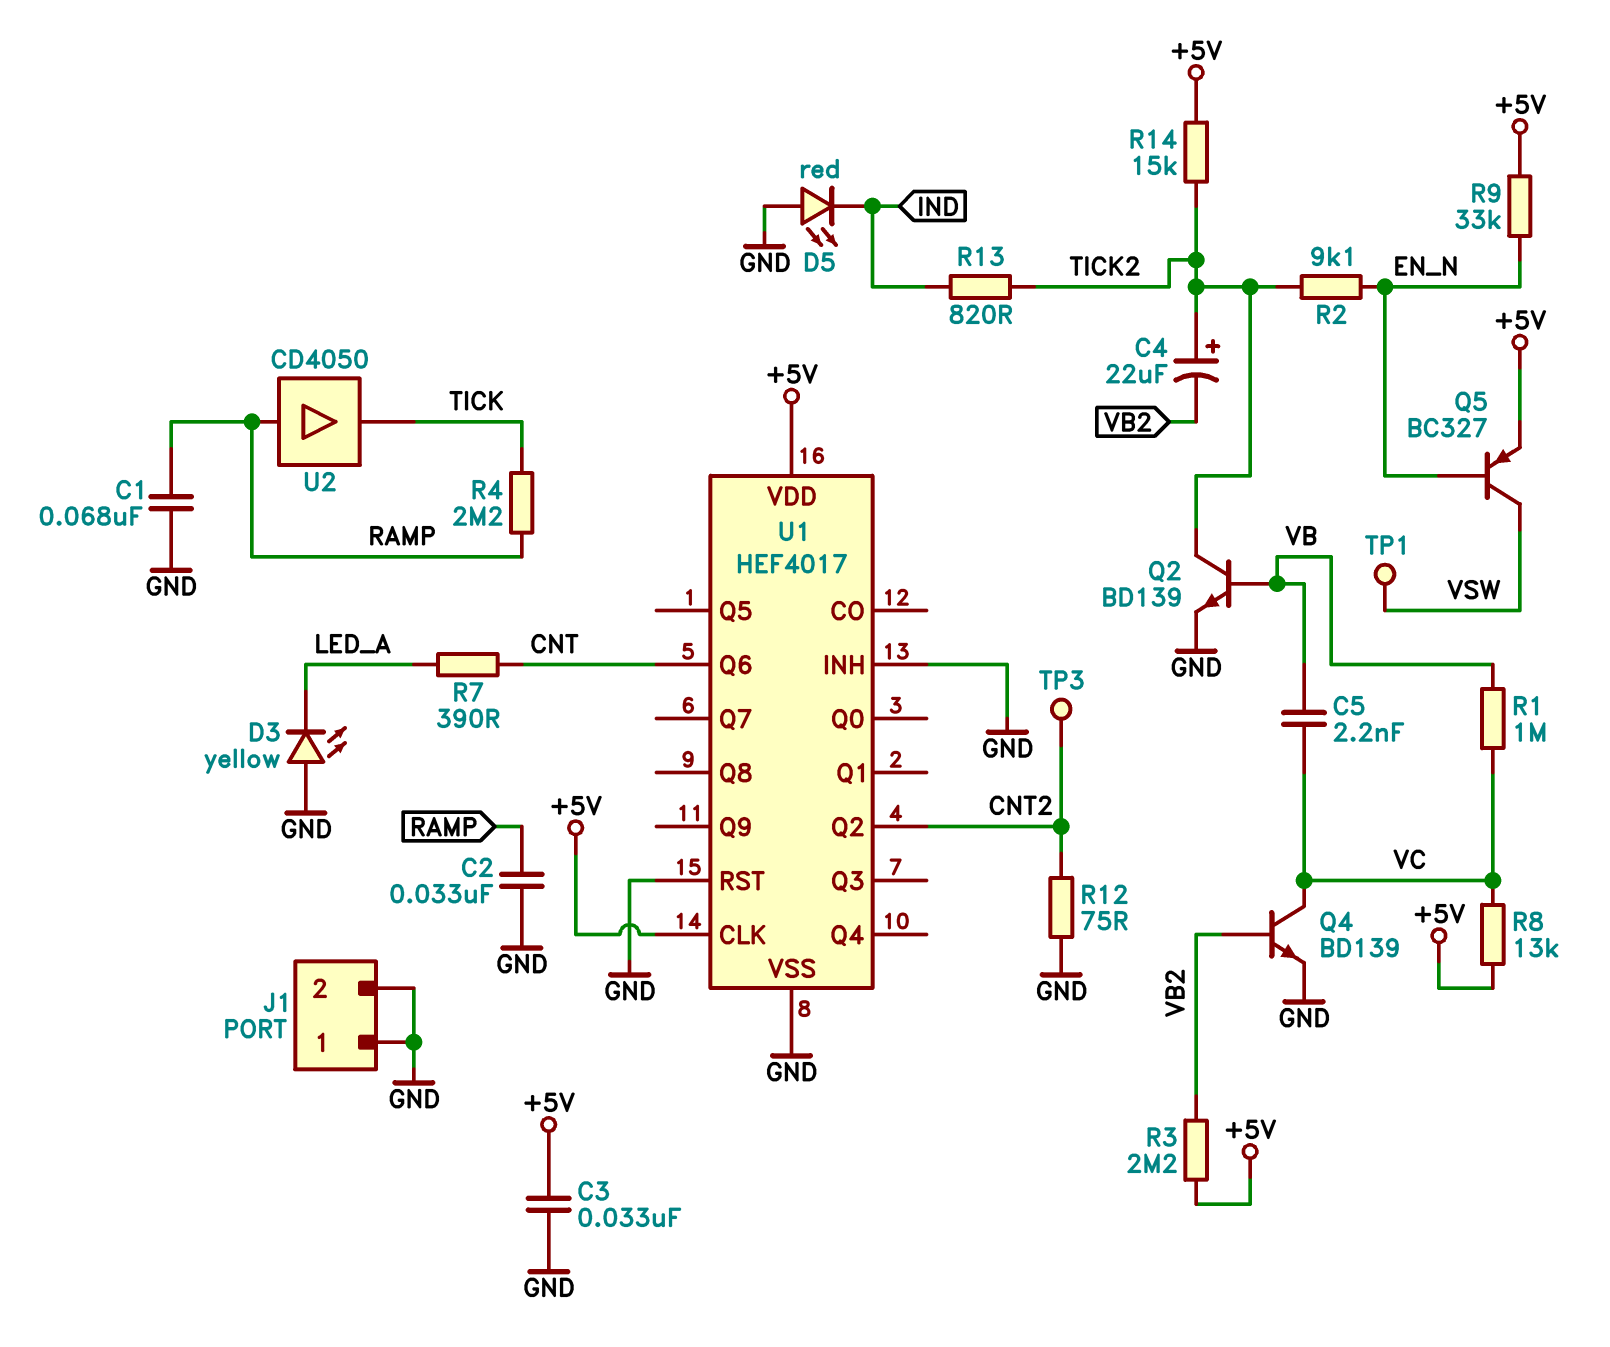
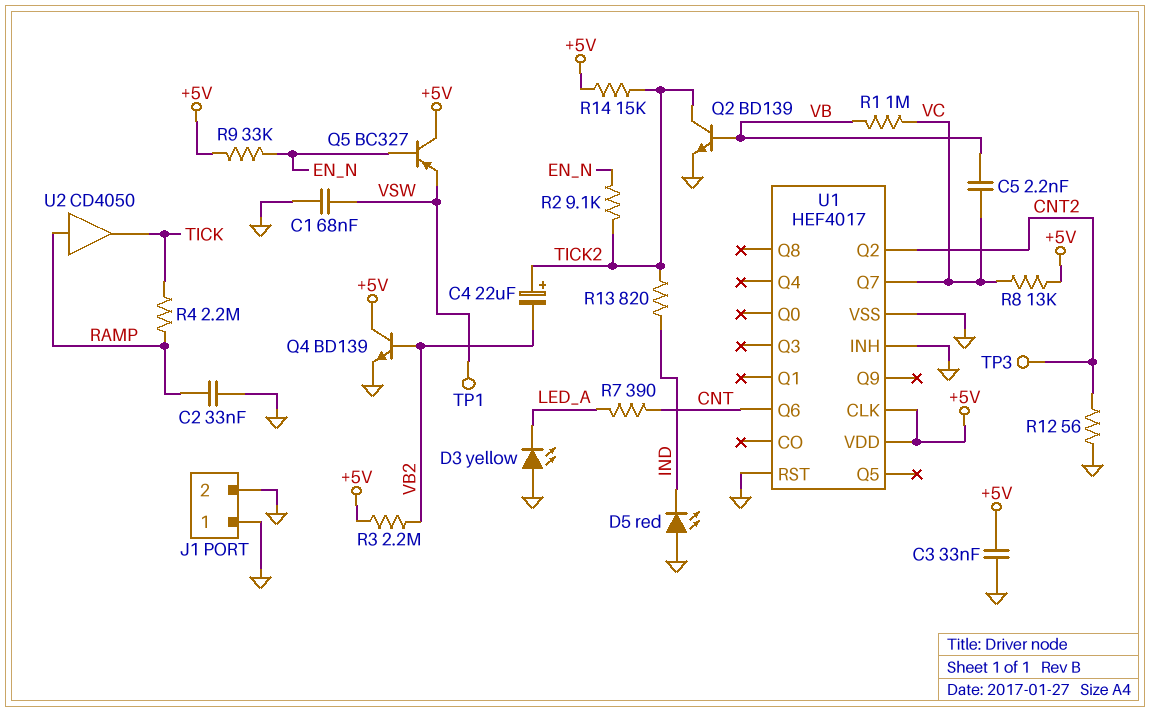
C1: 68nF (GND, RAMP) -> 68nF (GND, VSW)
Q4: NPN BD139 (B VB2, C VC, E GND) -> NPN BD139 (B VB2, C +5V, E GND)
Q5: PNP BC327 (B EN_N, C VSW, E +5V) -> PNP BC327 (B EN_N, C +5V, E VSW)
R12: 75 (CNT2, GND) -> 56 (CNT2, GND)
U1 pin Q7: none -> VC

